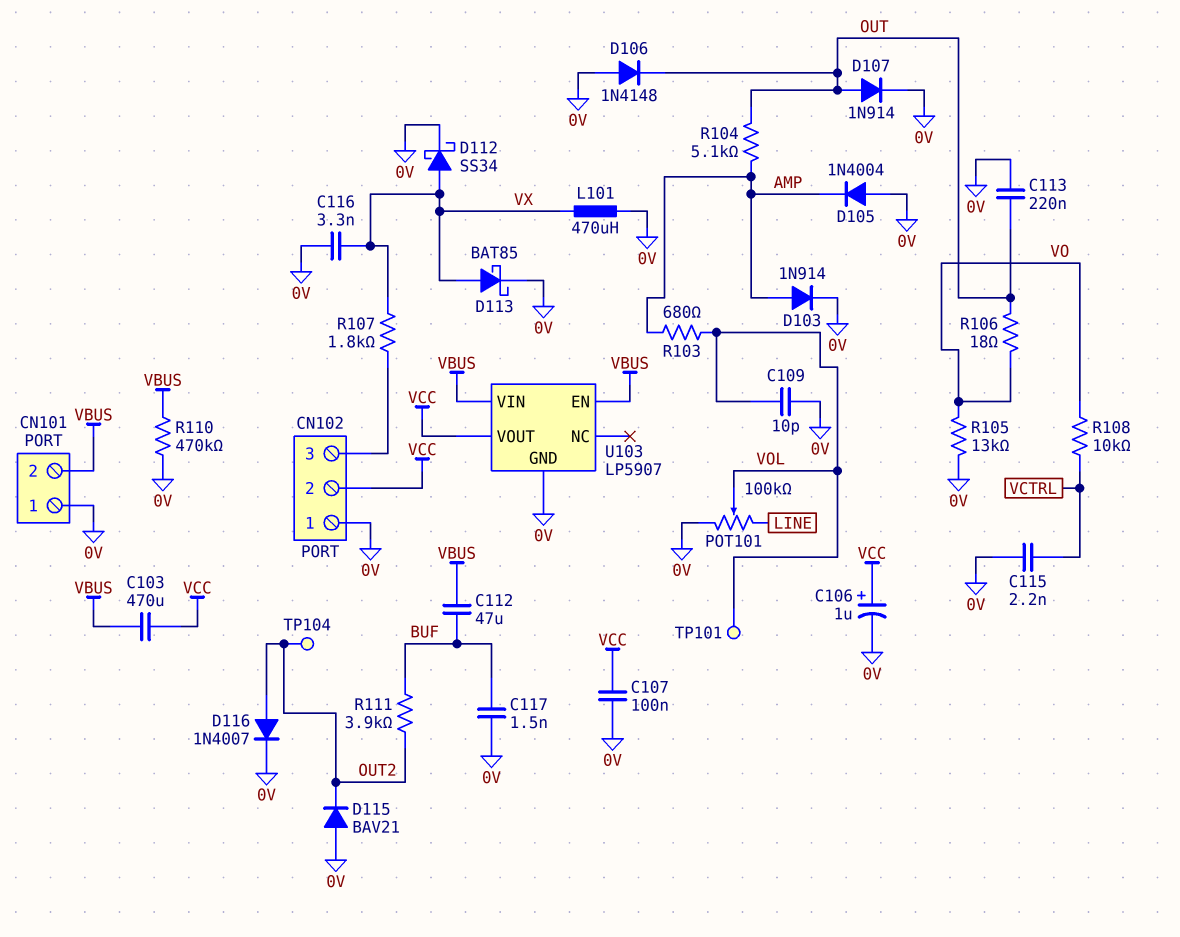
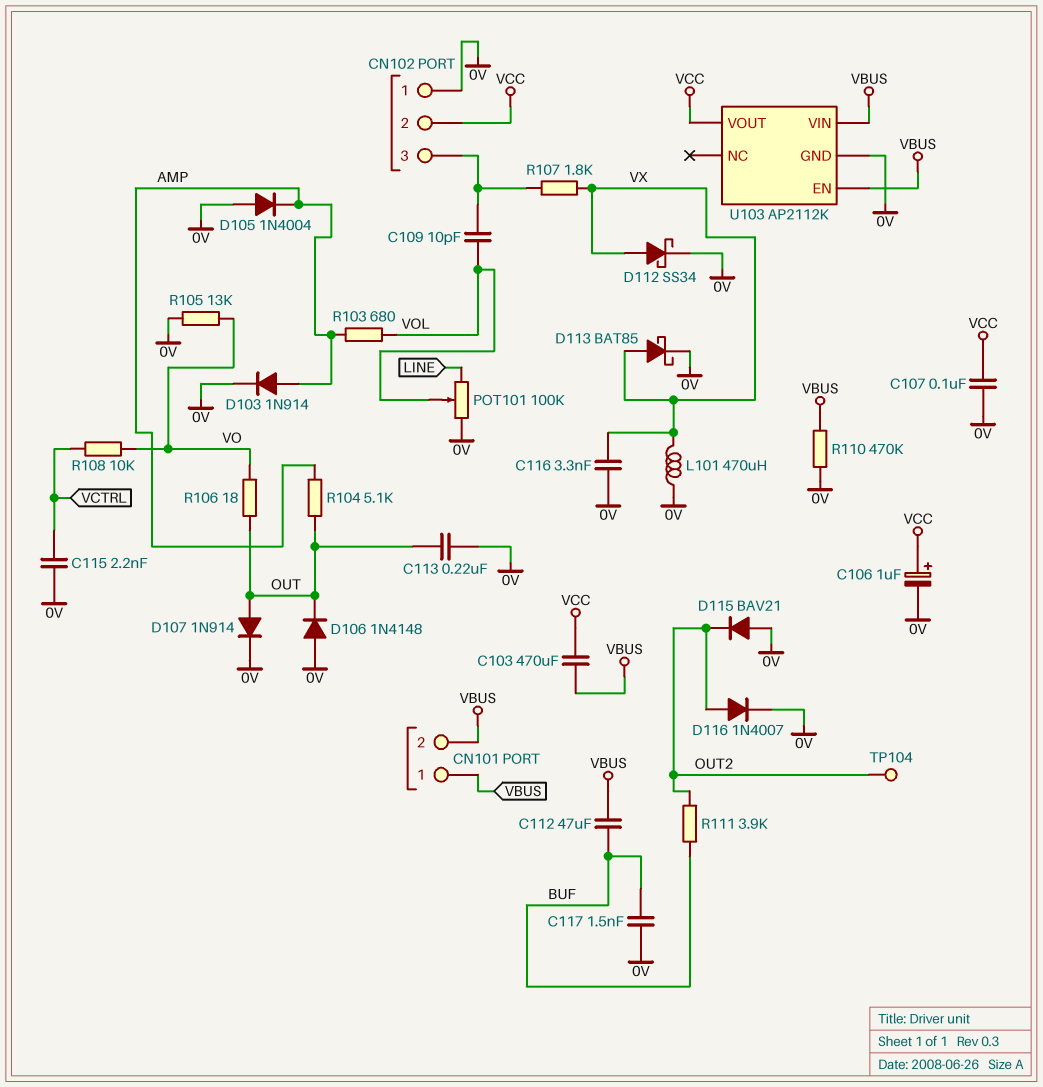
C109: 10pF (0V, VOL) -> 10pF (CN102/3, VOL)
CN101 pin 1: 0V -> VBUS
TP101: test point (VOL) -> none
U103: LP5907 -> AP2112K

